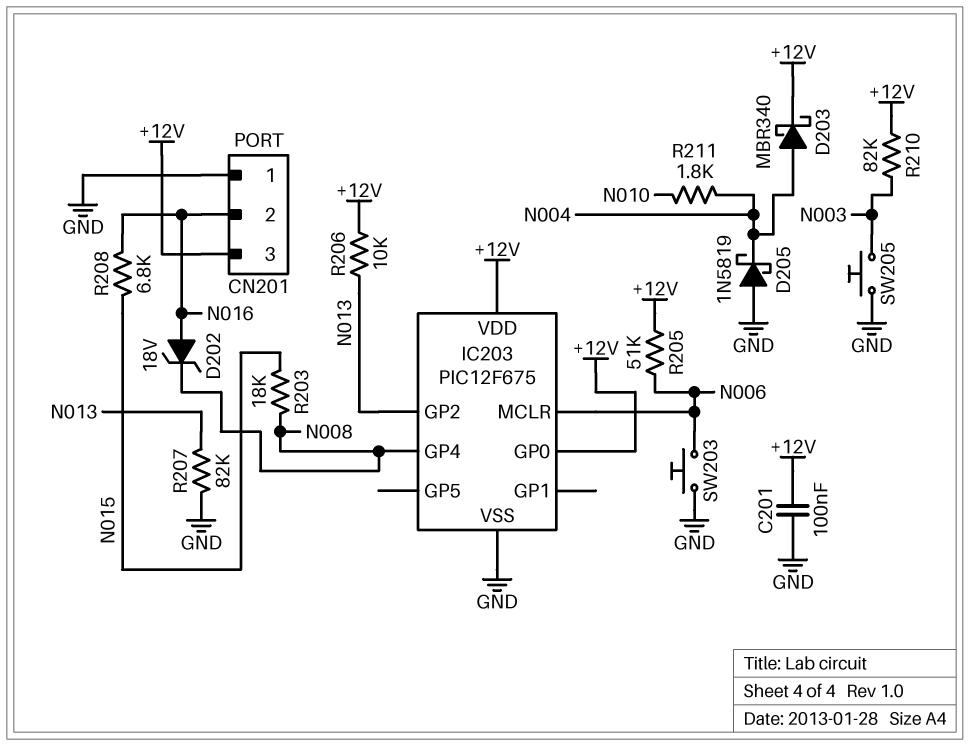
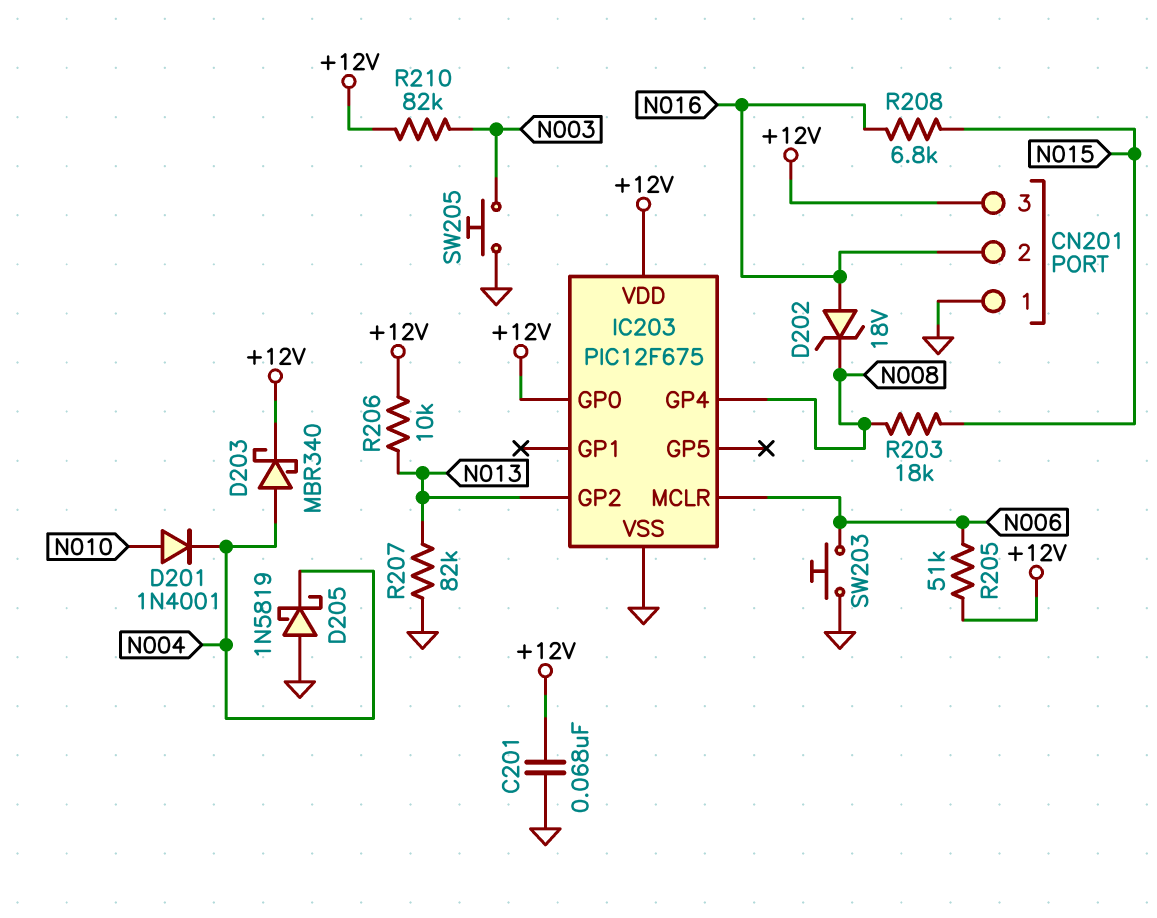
C201: 100nF (+12V, GND) -> 68nF (+12V, GND)
D201: none -> diode 1N4001 (A N010, K N004)
R211: 1.8k (N004, N010) -> none

